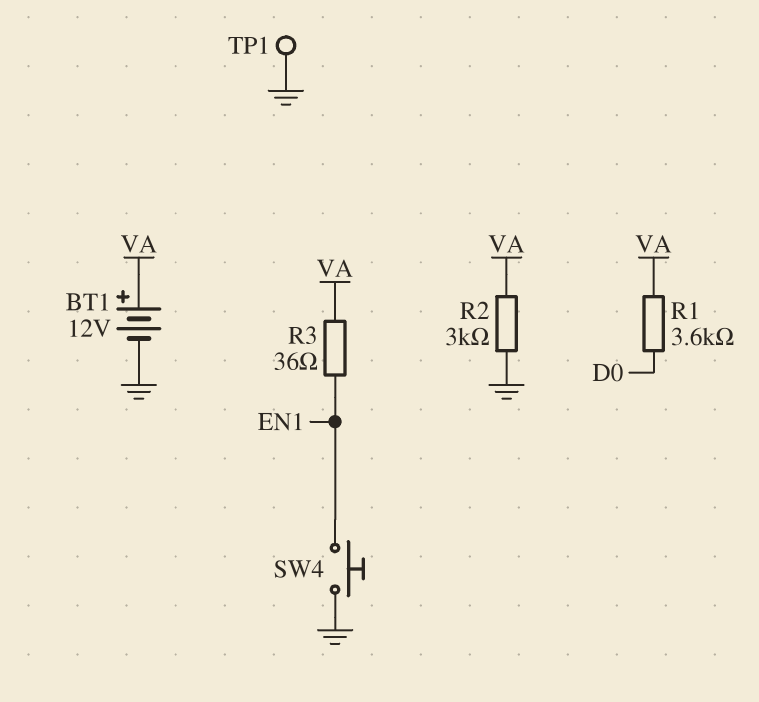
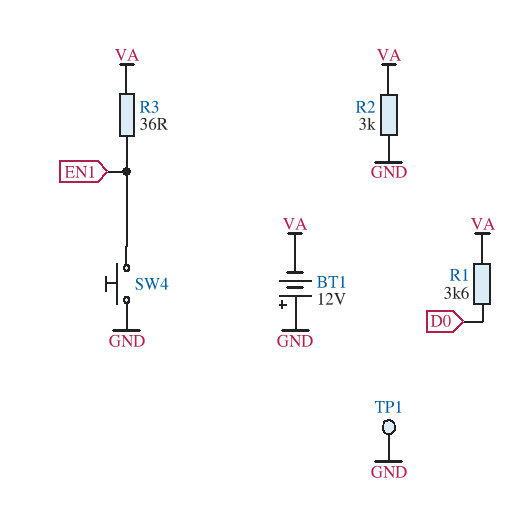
BT1: 12V (plus VA, minus GND) -> 12V (plus GND, minus VA)

